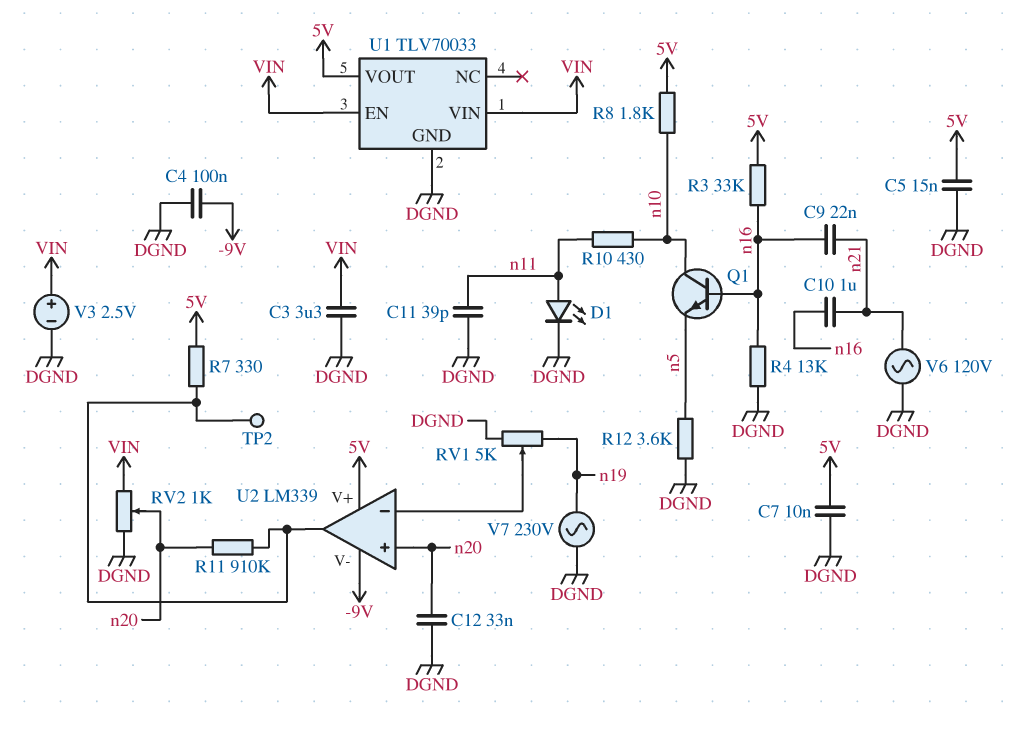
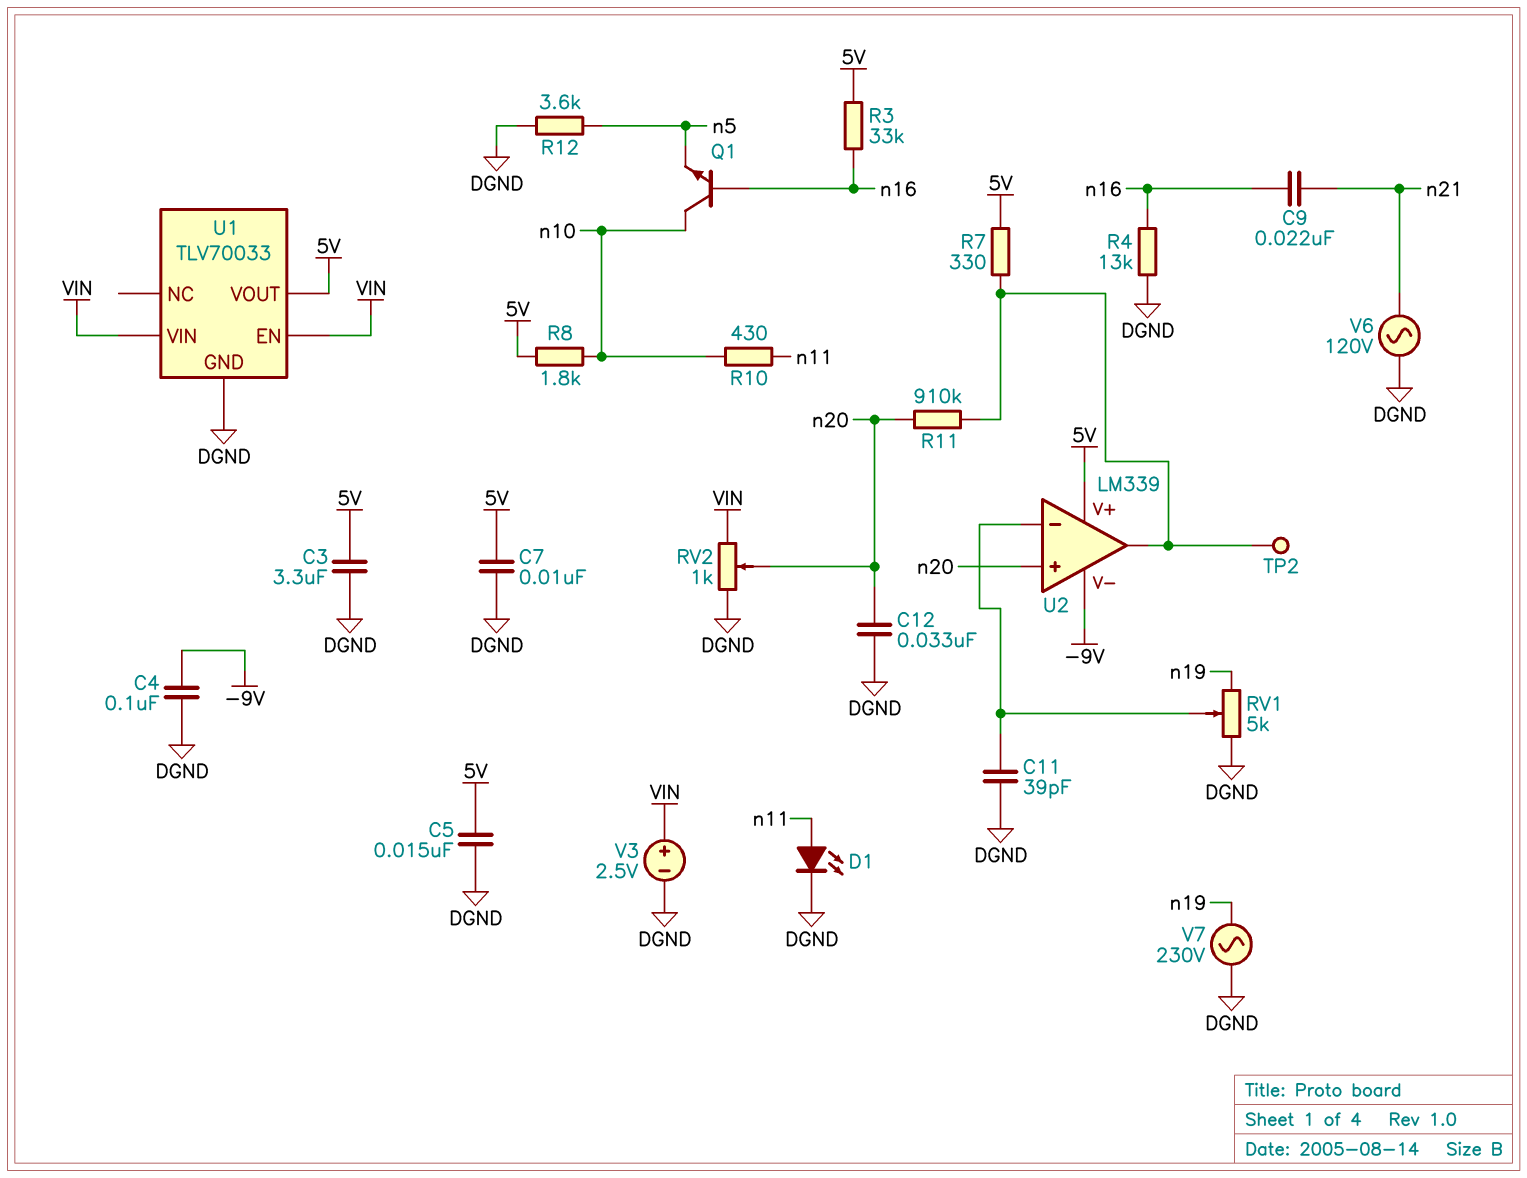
C3: 3.3uF (DGND, VIN) -> 3.3uF (5V, DGND)
C10: 1uF (n16, n21) -> none
C11: 39pF (DGND, n11) -> 39pF (DGND, U2/in-)

